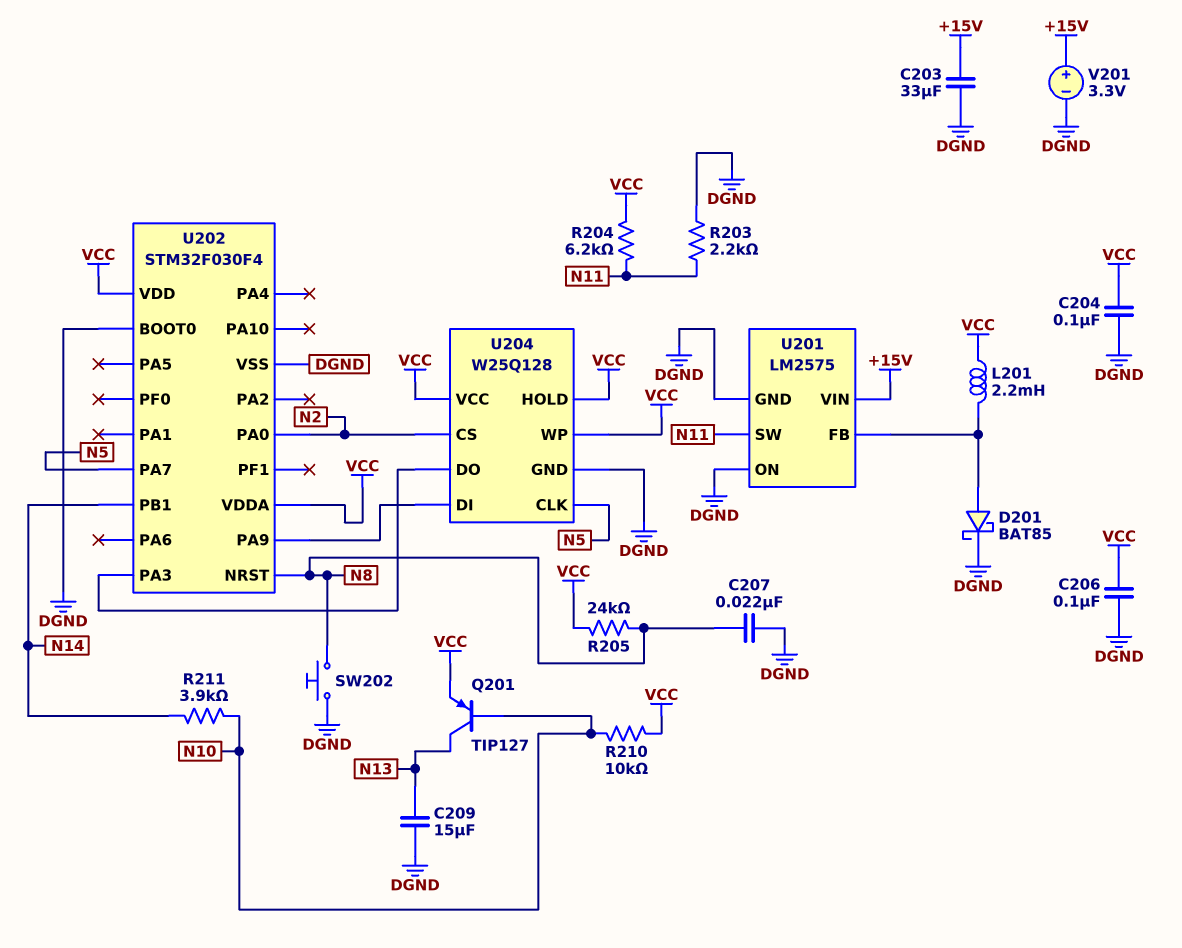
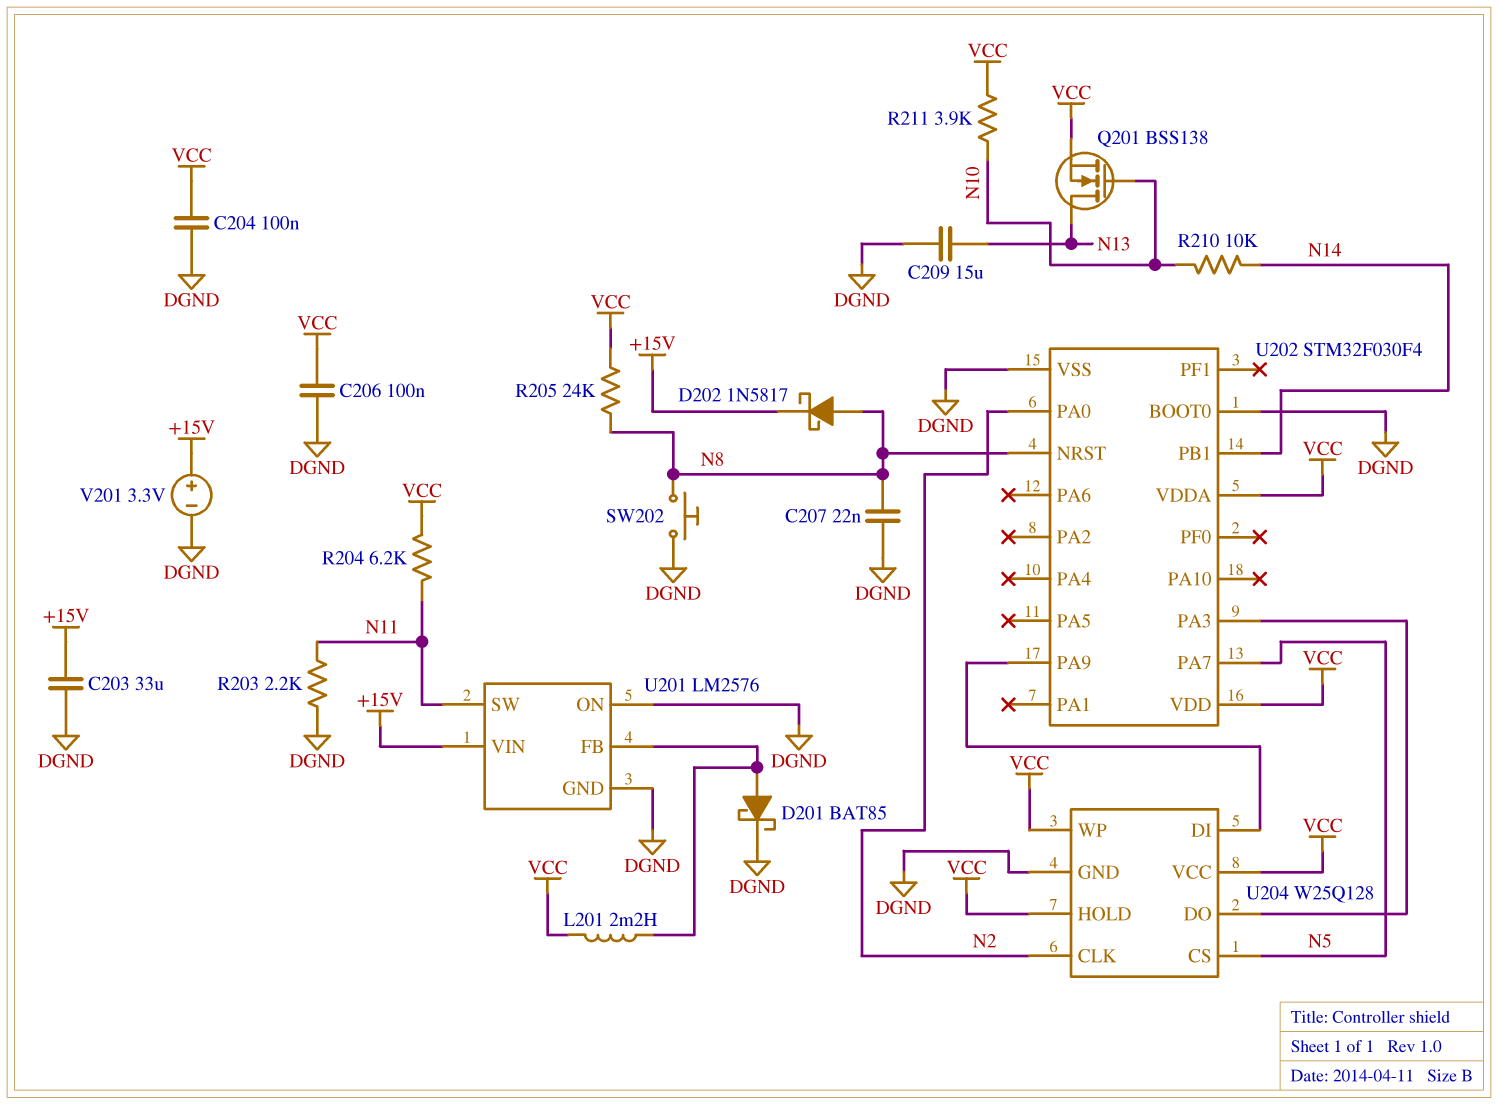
D202: none -> schottky 1N5817 (A N8, K +15V)
Q201: PNP TIP127 (B N10, C N13, E VCC) -> NMOS BSS138 (G N10, D N13, S VCC)
R210: 10k (N10, VCC) -> 10k (N10, N14)
R211: 3.9k (N10, N14) -> 3.9k (N10, VCC)
U201: LM2575 -> LM2576
U204 pin CLK: N5 -> N2
U204 pin CS: N2 -> N5

